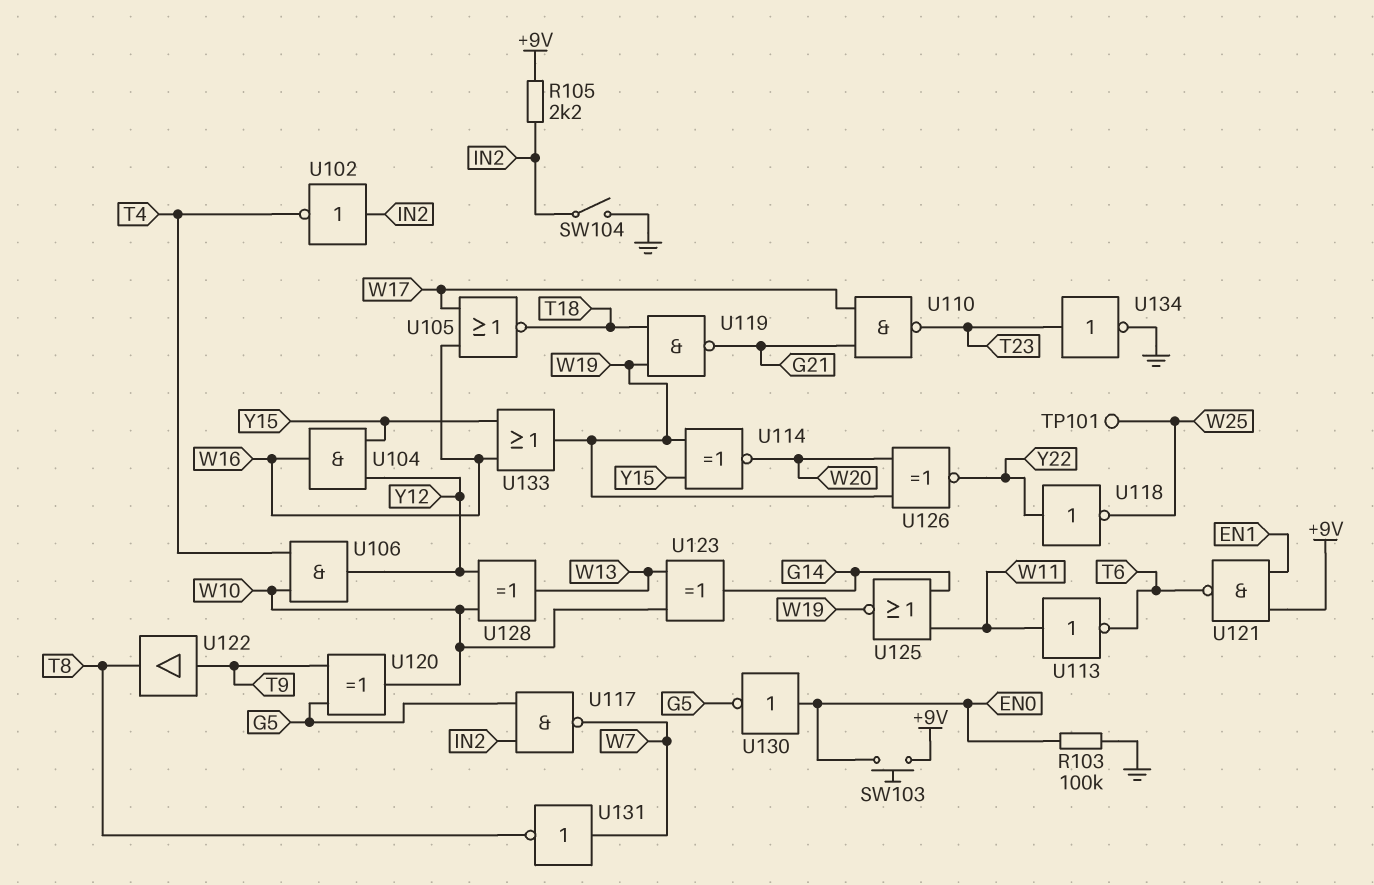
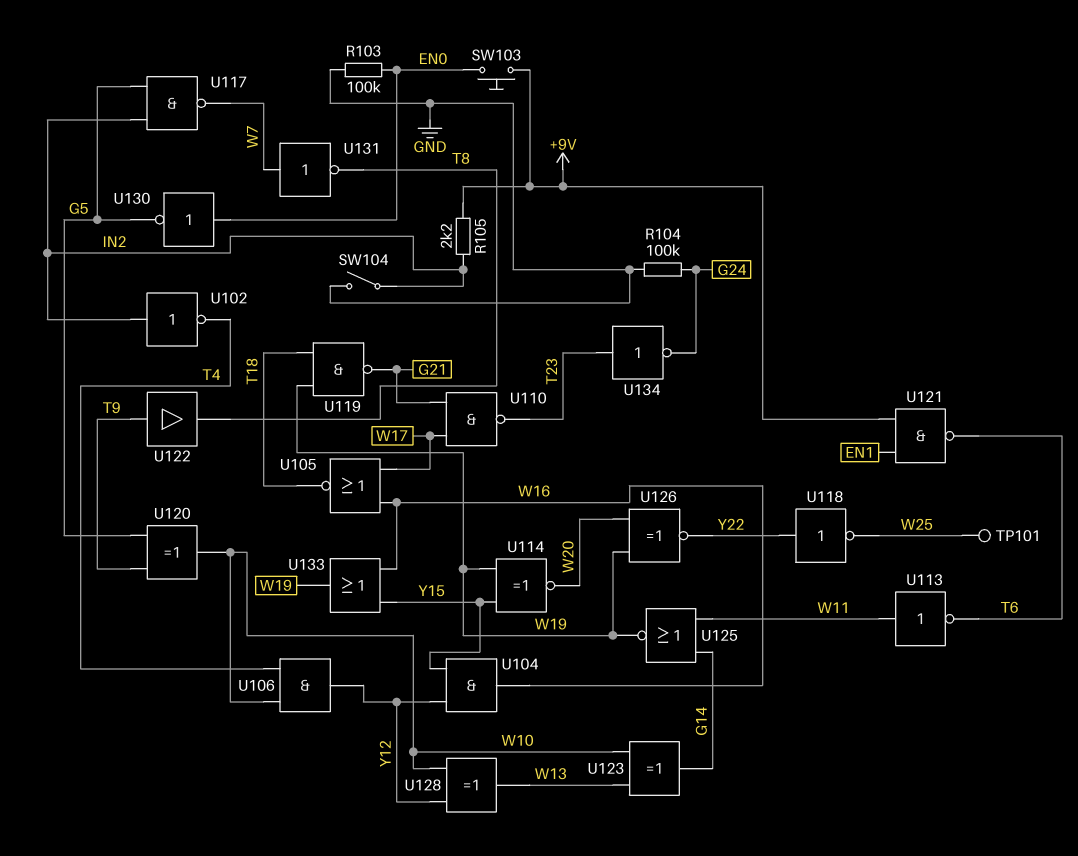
R104: none -> 100k (G24, GND)
U134: NOT (in T23, out GND) -> NOT (in T23, out G24)

